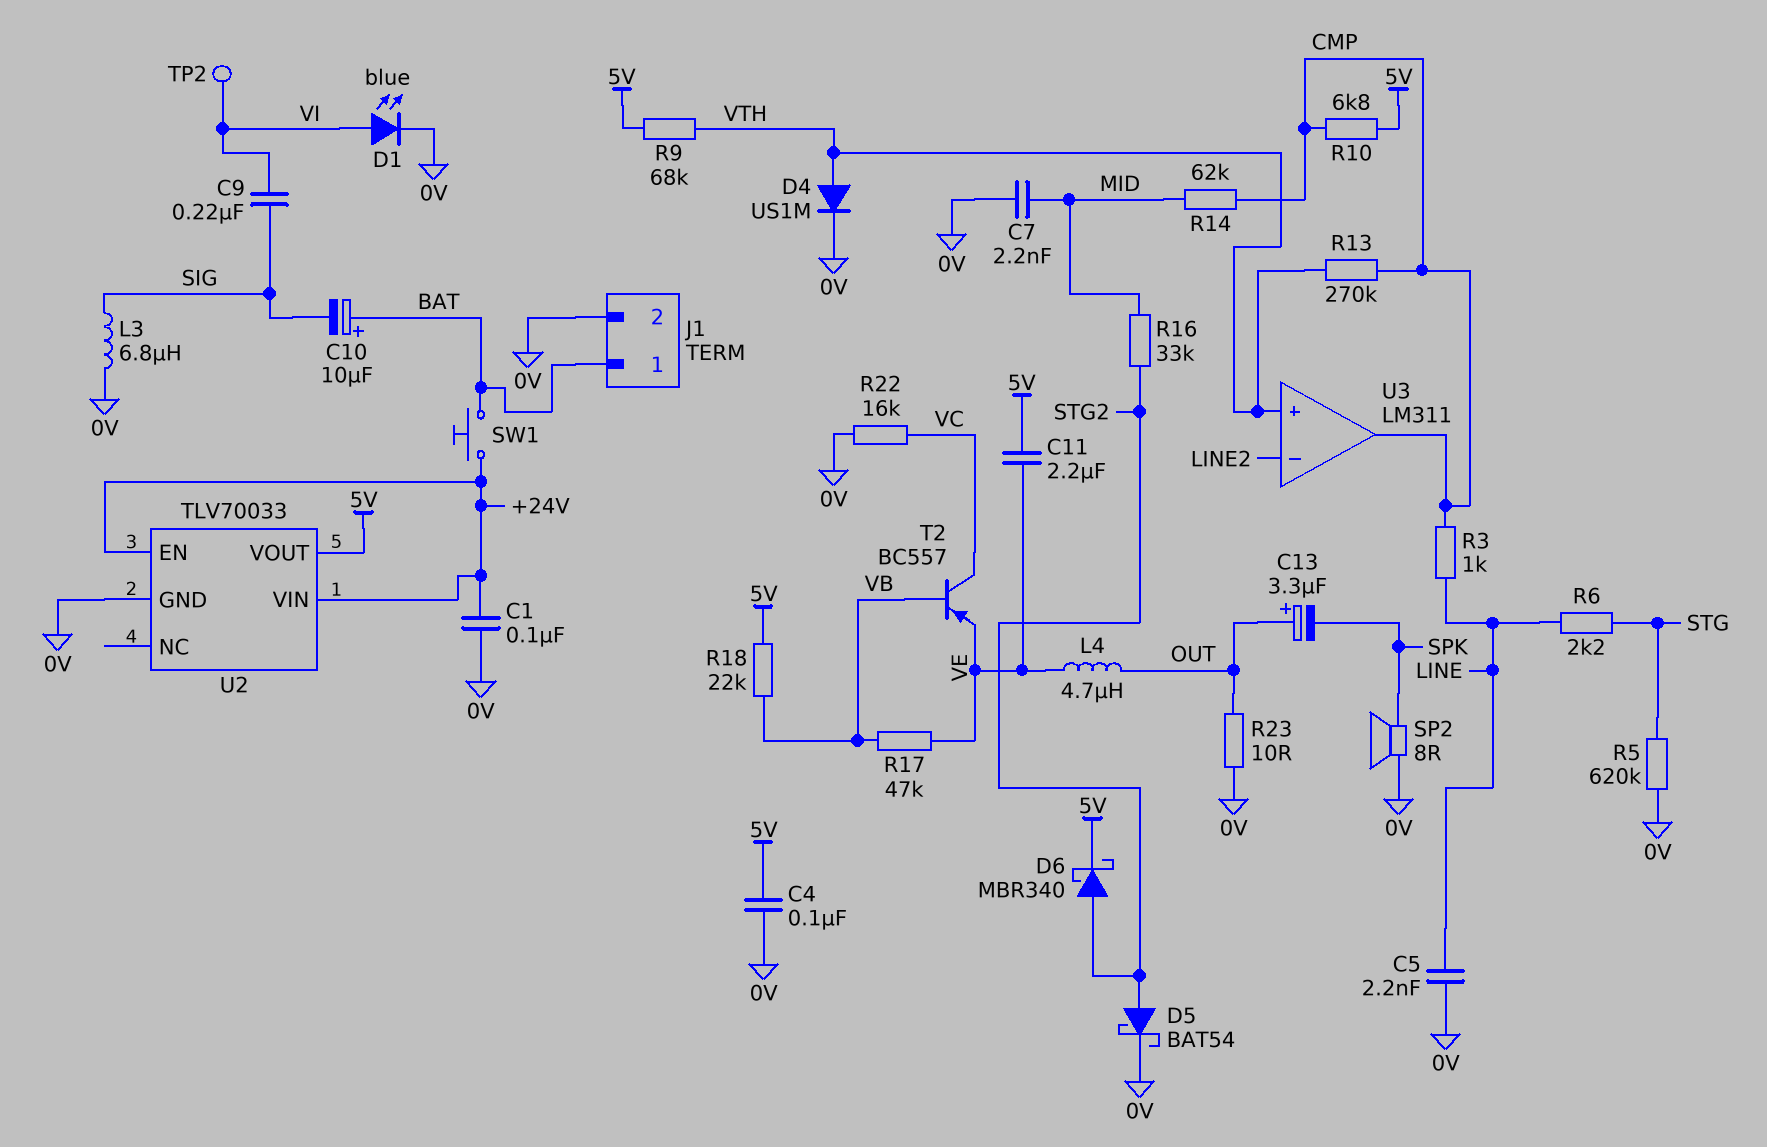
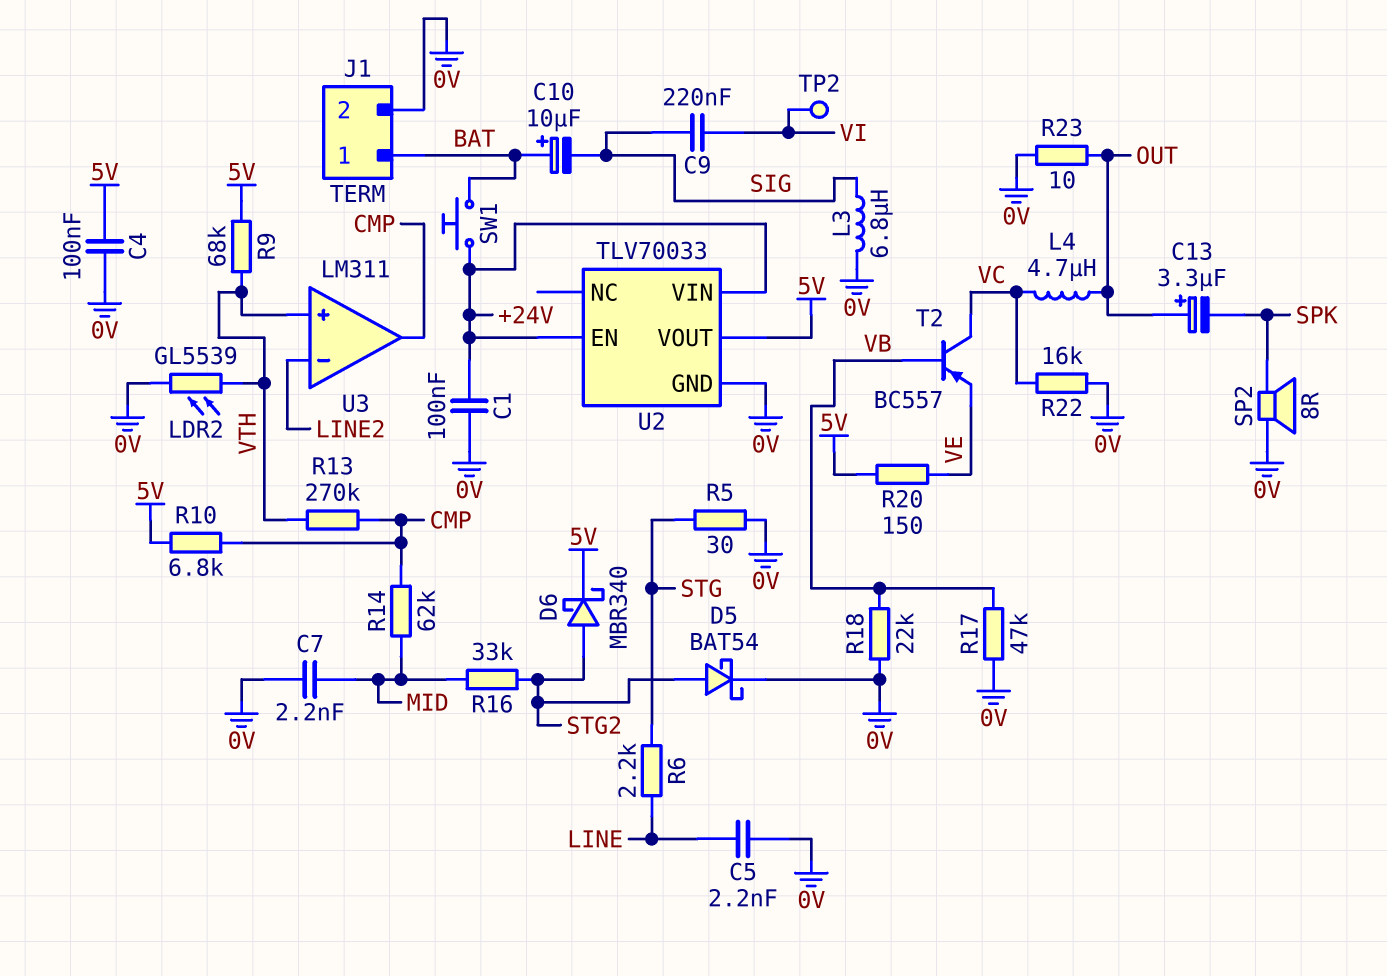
C11: 2.2uF (5V, VE) -> none
D1: LED blue (A VI, K 0V) -> none
D4: diode US1M (A VTH, K 0V) -> none
L4: 4.7uH (OUT, VE) -> 4.7uH (OUT, VC)
LDR2: none -> GL5539 (0V, VTH)
R3: 1k (CMP, LINE) -> none
R5: 620k (0V, STG) -> 30 (0V, STG)
R17: 47k (VB, VE) -> 47k (0V, VB)
R18: 22k (5V, VB) -> 22k (0V, VB)
R20: none -> 150 (5V, VE)

